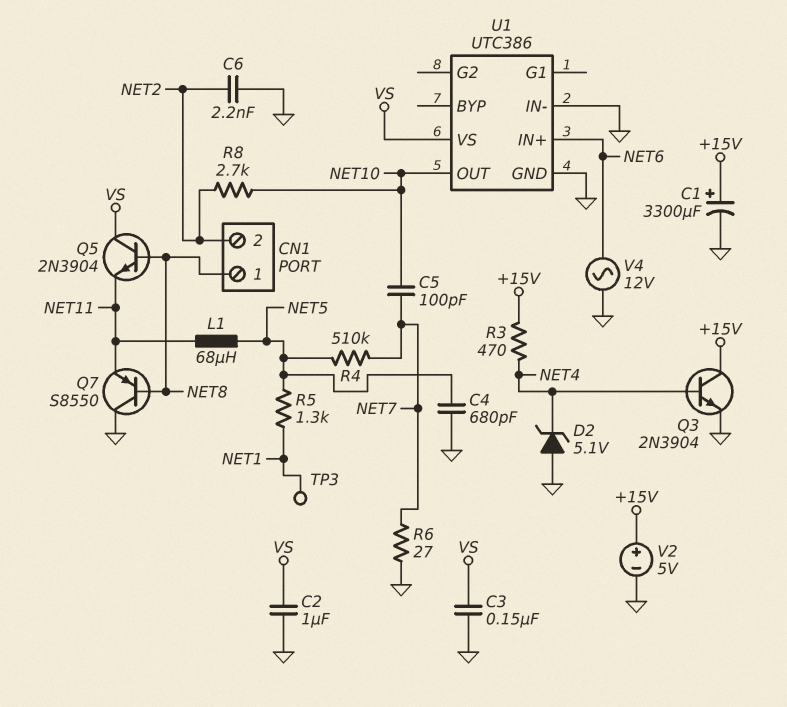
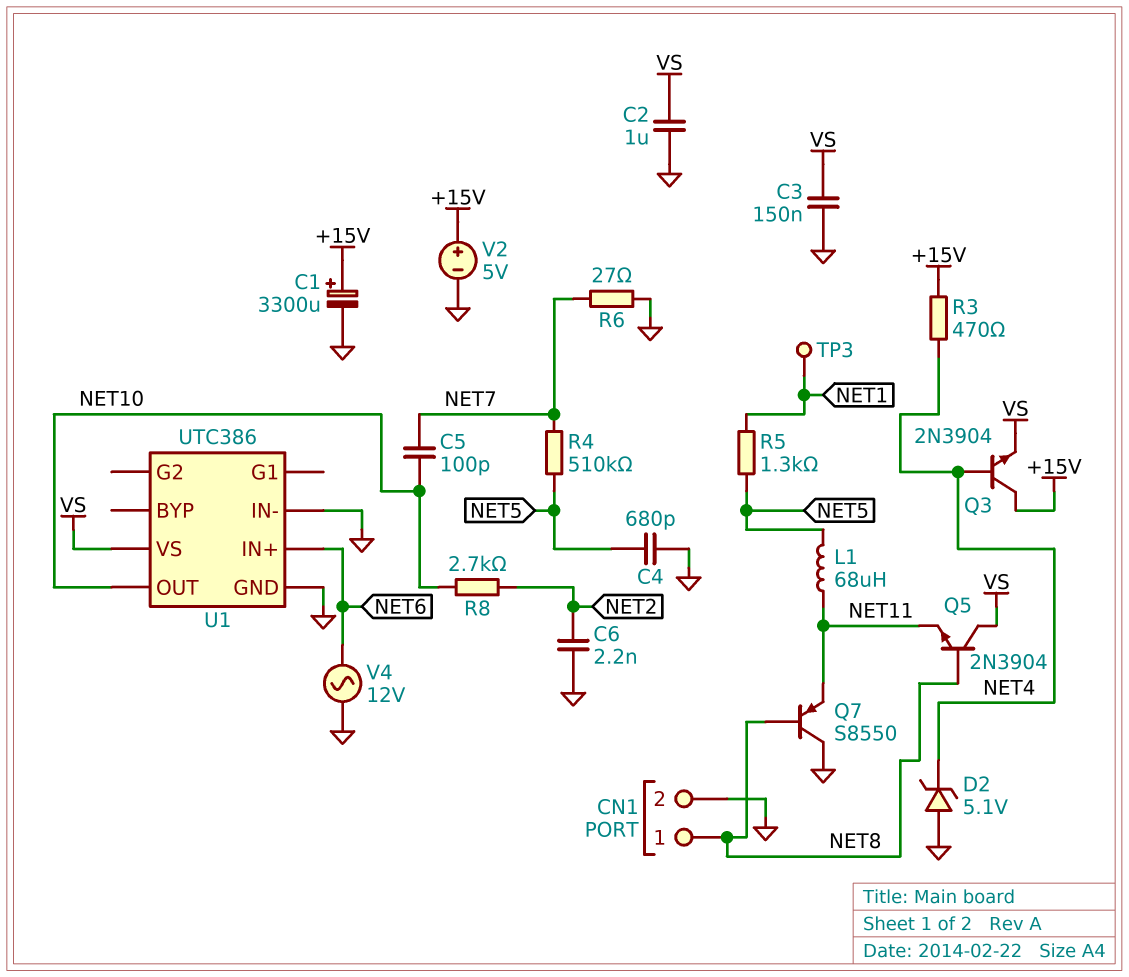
CN1 pin 2: NET2 -> GND
Q3: NPN 2N3904 (B NET4, C +15V, E GND) -> NPN 2N3904 (B NET4, C +15V, E VS)

